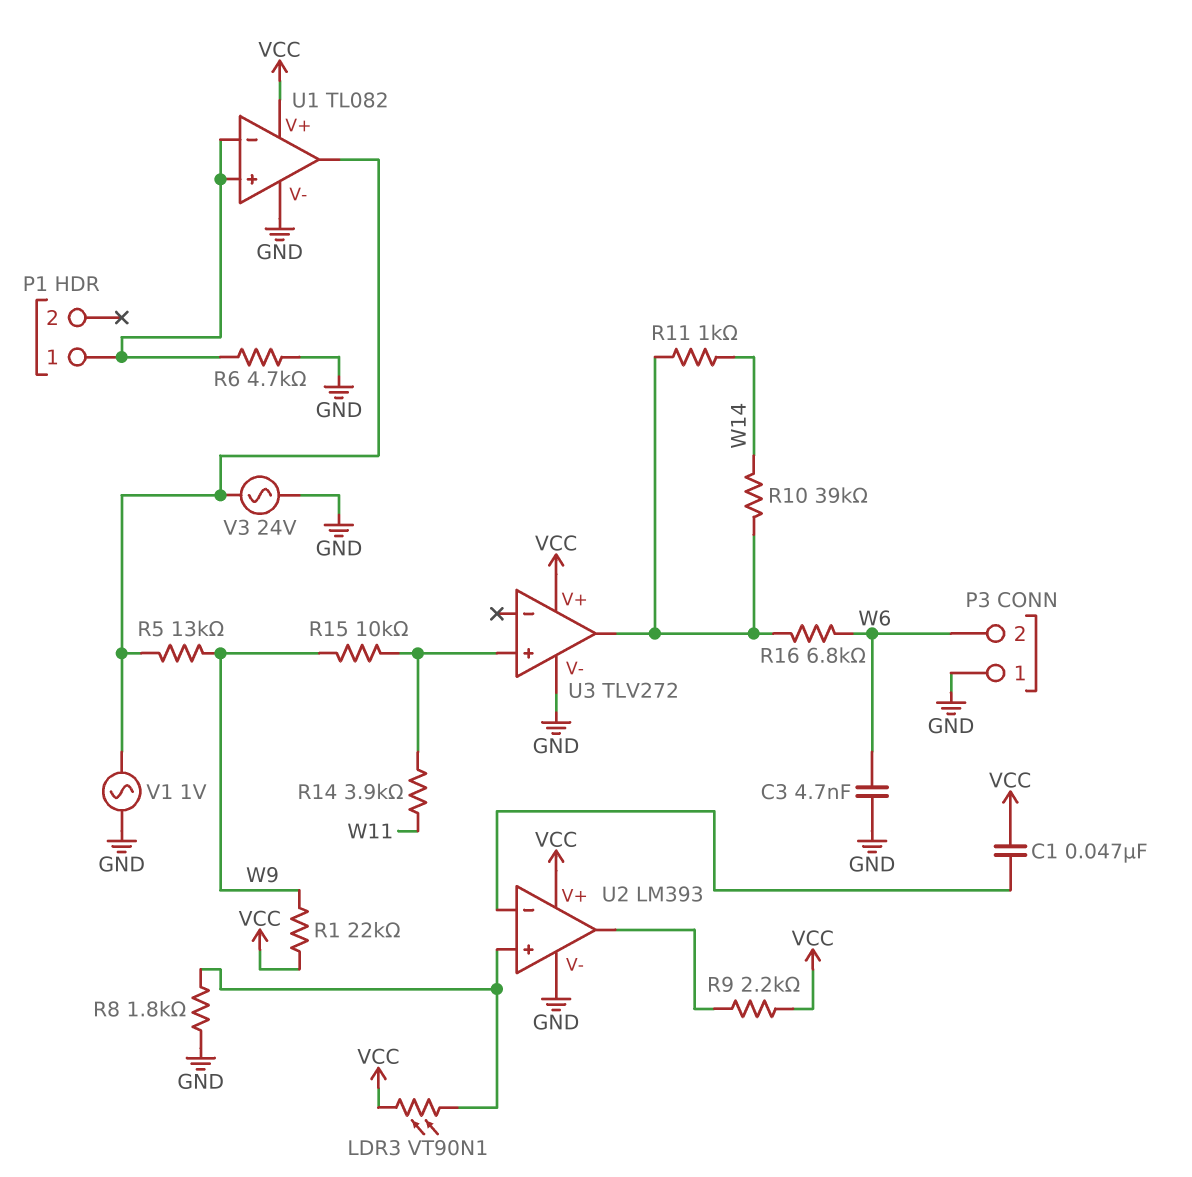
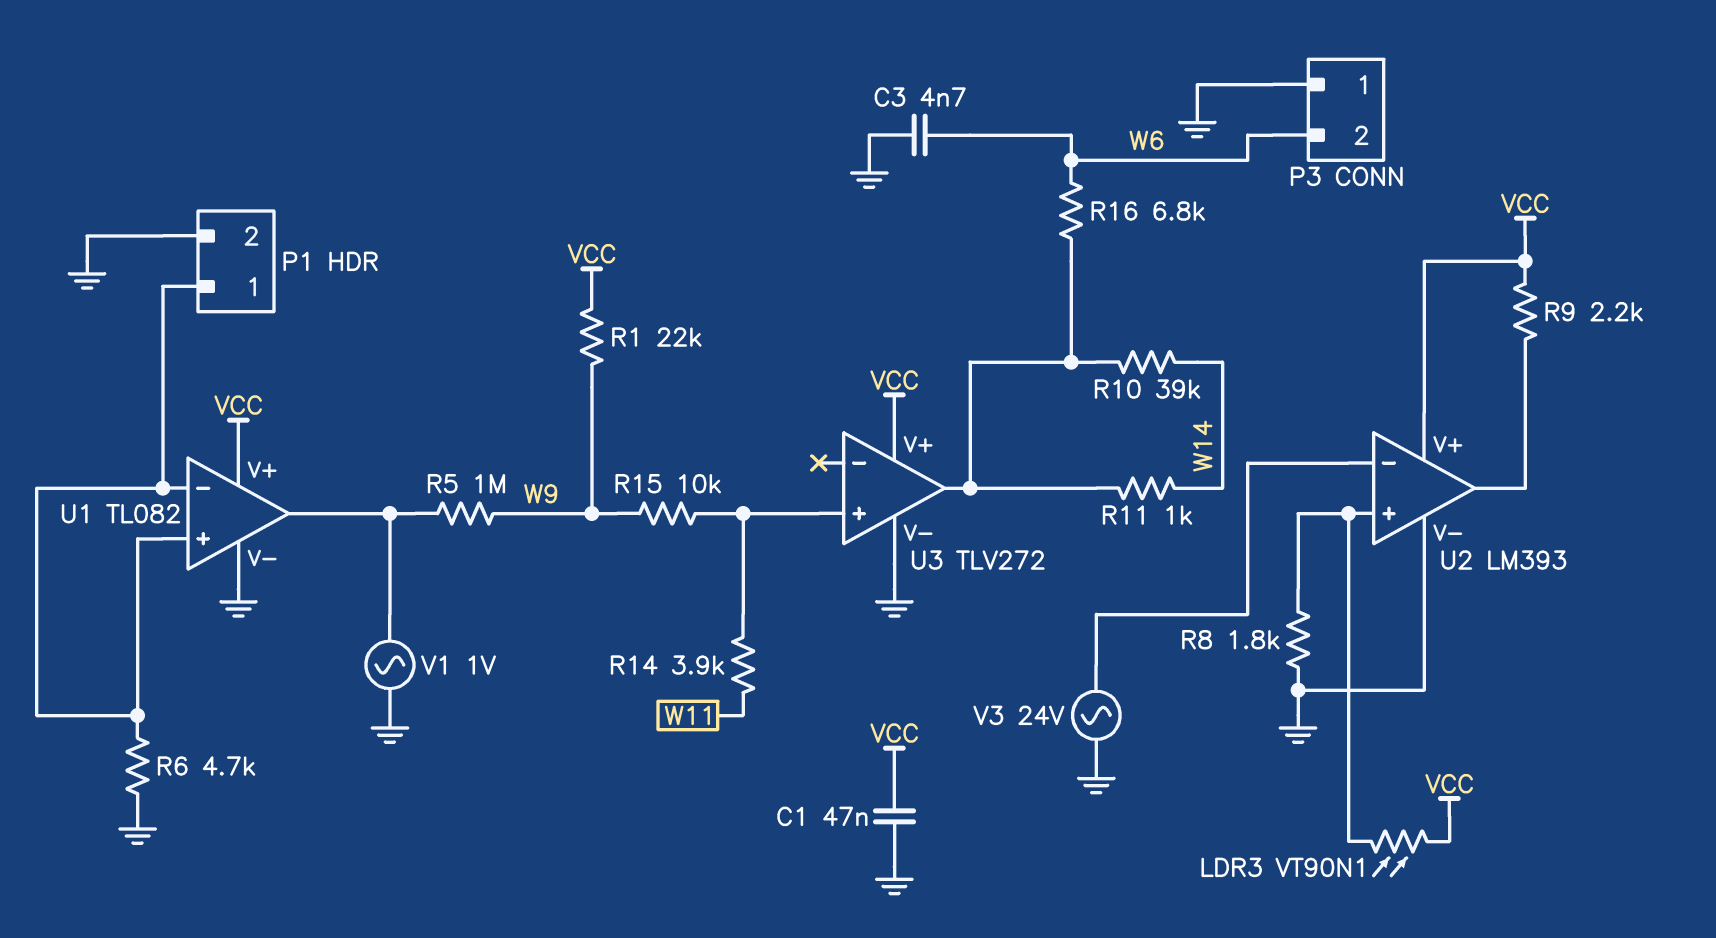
C1: 47nF (U2/in-, VCC) -> 47nF (GND, VCC)
P1 pin 2: none -> GND
R5: 13k (U1/out, W9) -> 1M (U1/out, W9)
V3: AC 24V (GND, U1/out) -> AC 24V (GND, U2/in-)

